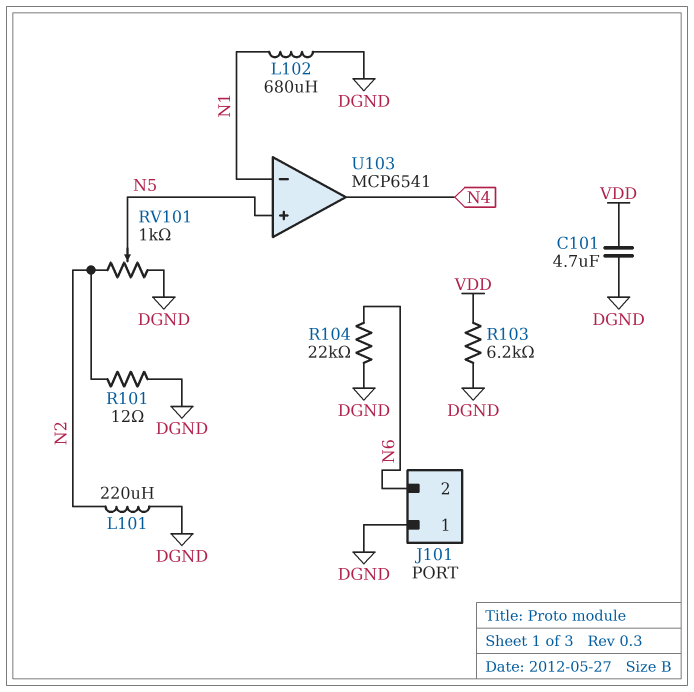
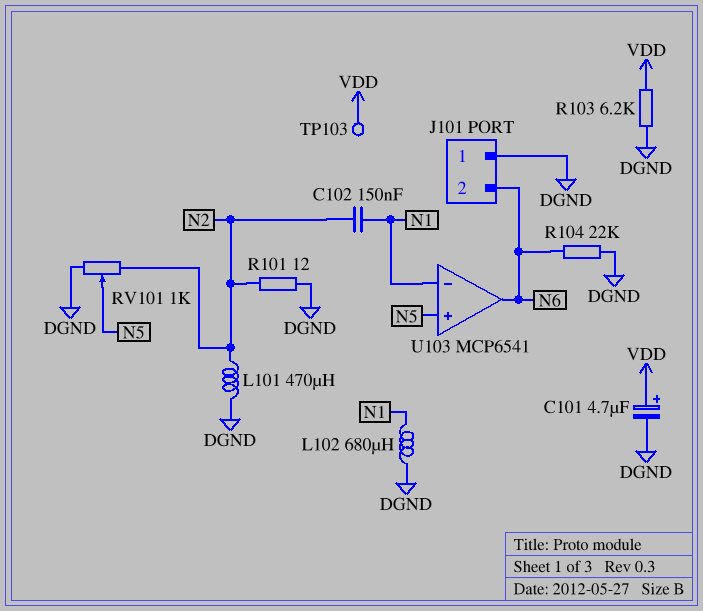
C101: 4.7uF (DGND, VDD) -> 4.7uF (plus VDD, minus DGND)
C102: none -> 150nF (N1, N2)
L101: 220uH (DGND, N2) -> 470uH (DGND, N2)
TP103: none -> test point (VDD)
U103 pin out: N4 -> N6

